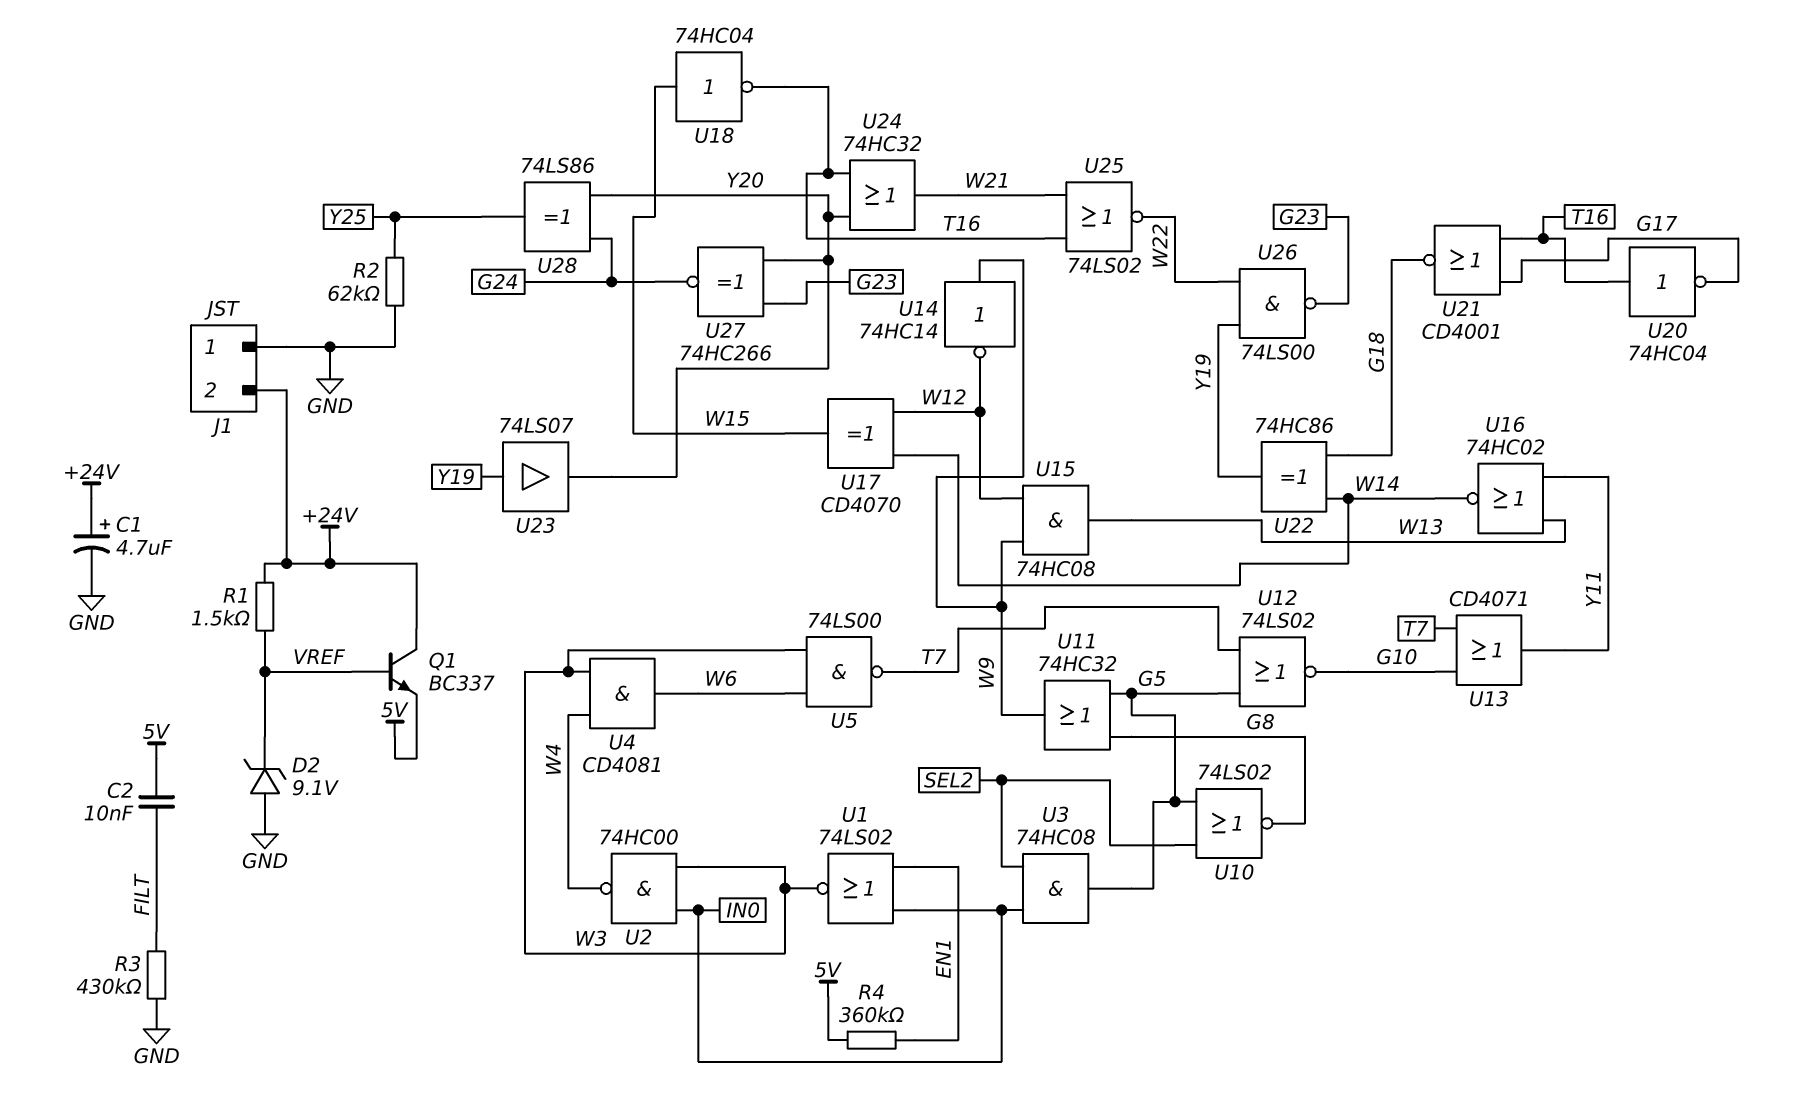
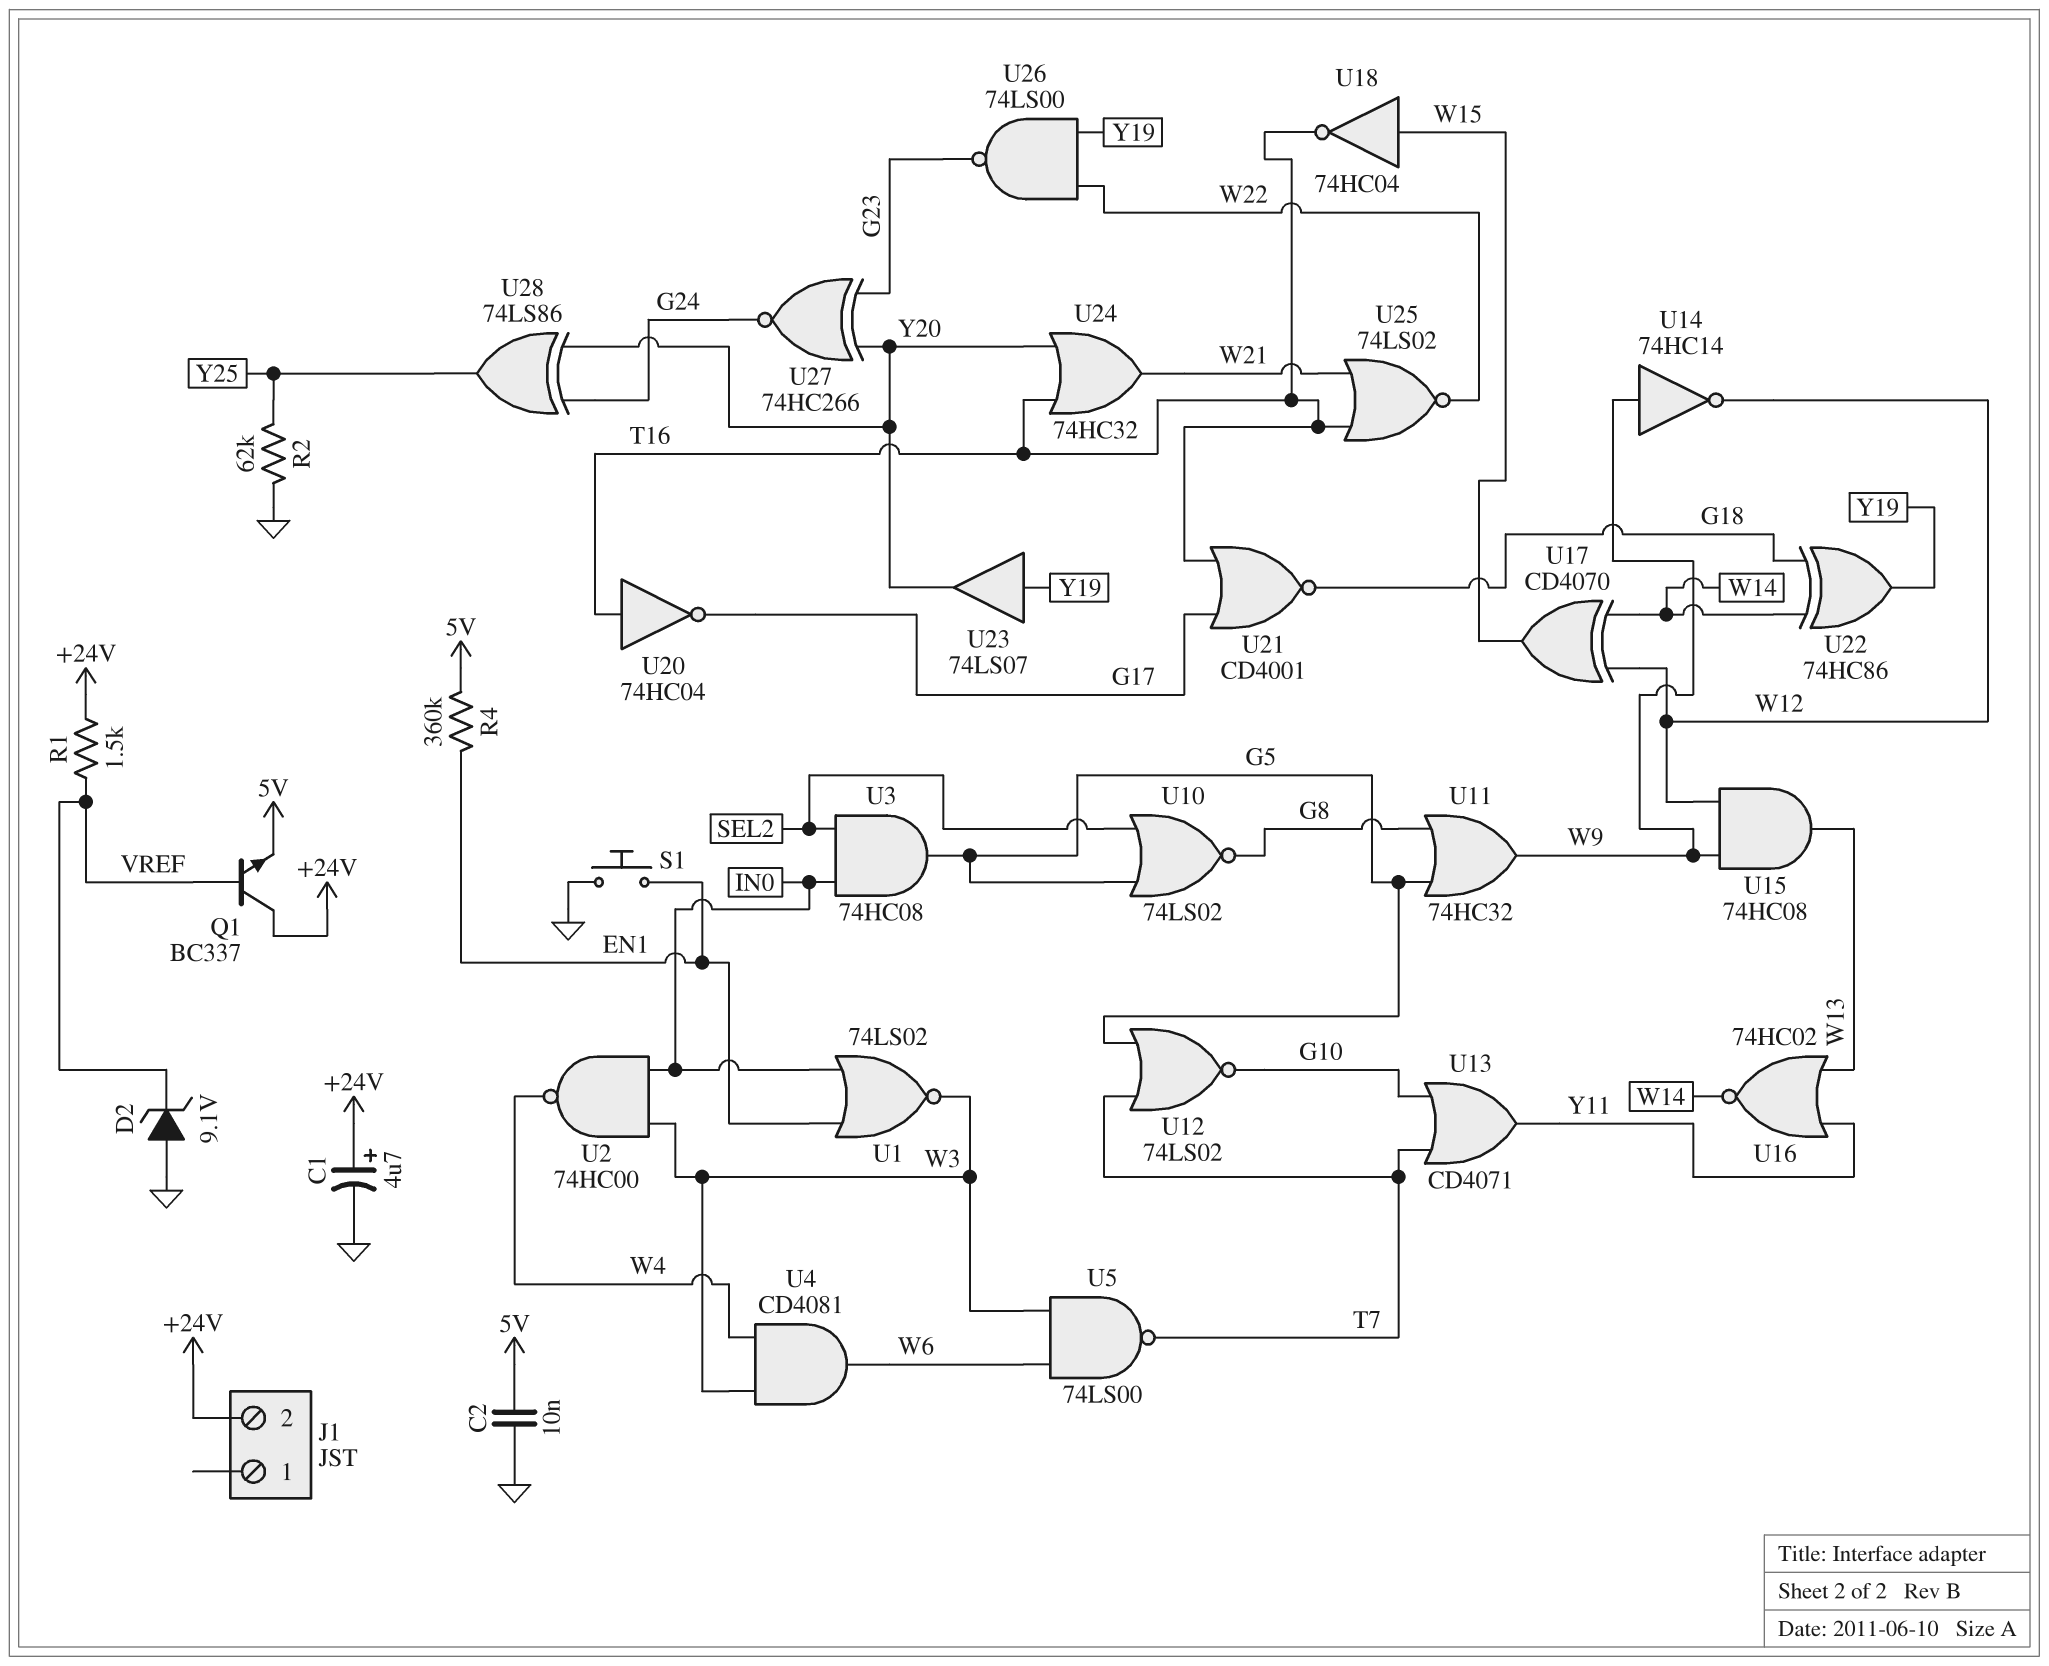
C2: 10nF (5V, FILT) -> 10nF (5V, GND)
J1 pin 1: GND -> none
R3: 430k (FILT, GND) -> none
S1: none -> button (EN1, GND)

